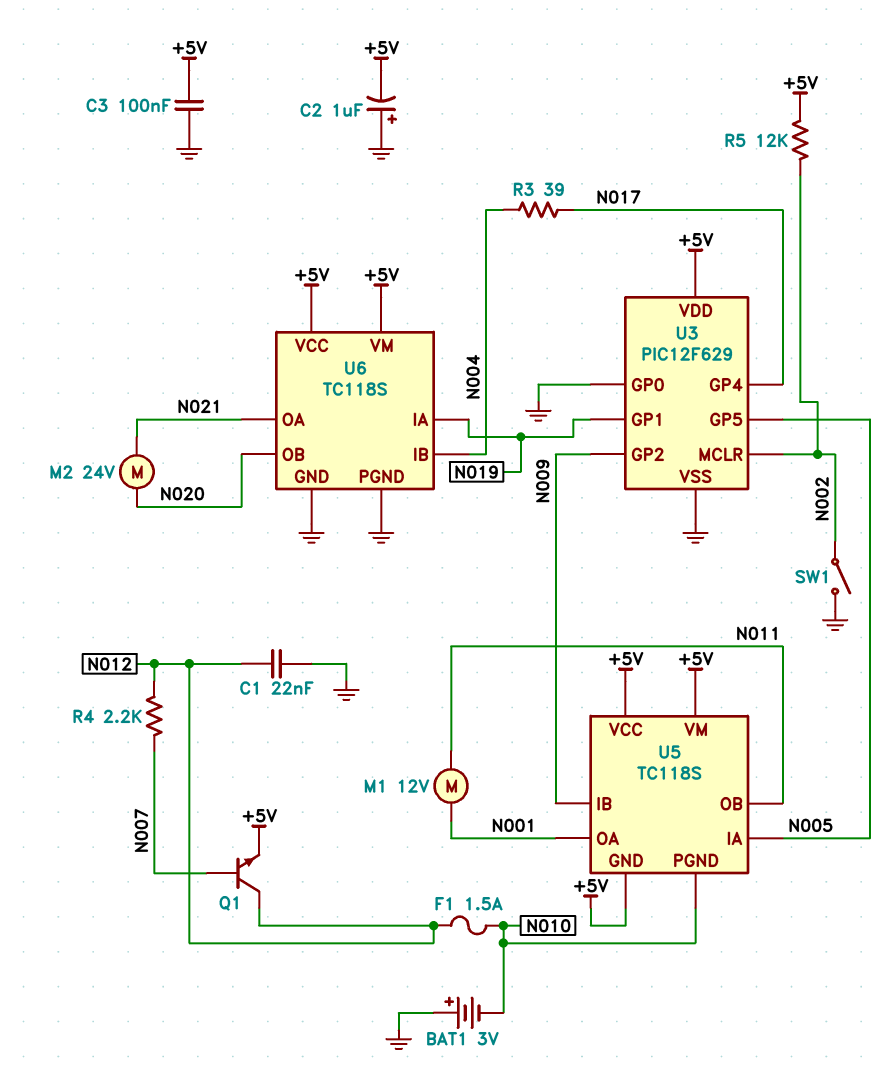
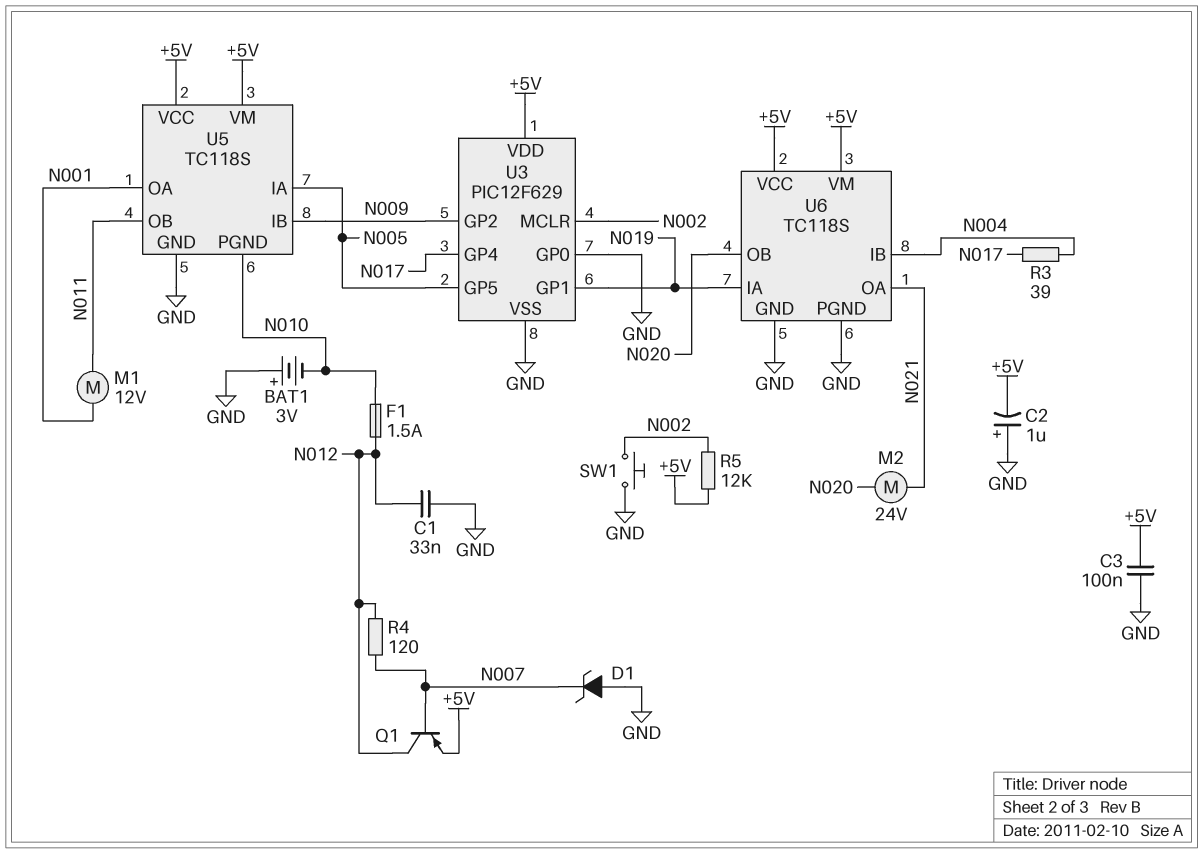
C1: 22nF (GND, N012) -> 33nF (GND, N012)
D1: none -> zener (A GND, K N007)
Q1: NPN (B N007, C N012, E +5V) -> PNP (B N007, C N012, E +5V)
R4: 2.2k (N007, N012) -> 120 (N007, N012)
SW1: switch (GND, N002) -> button (GND, N002)
U5 pin GND: +5V -> GND

